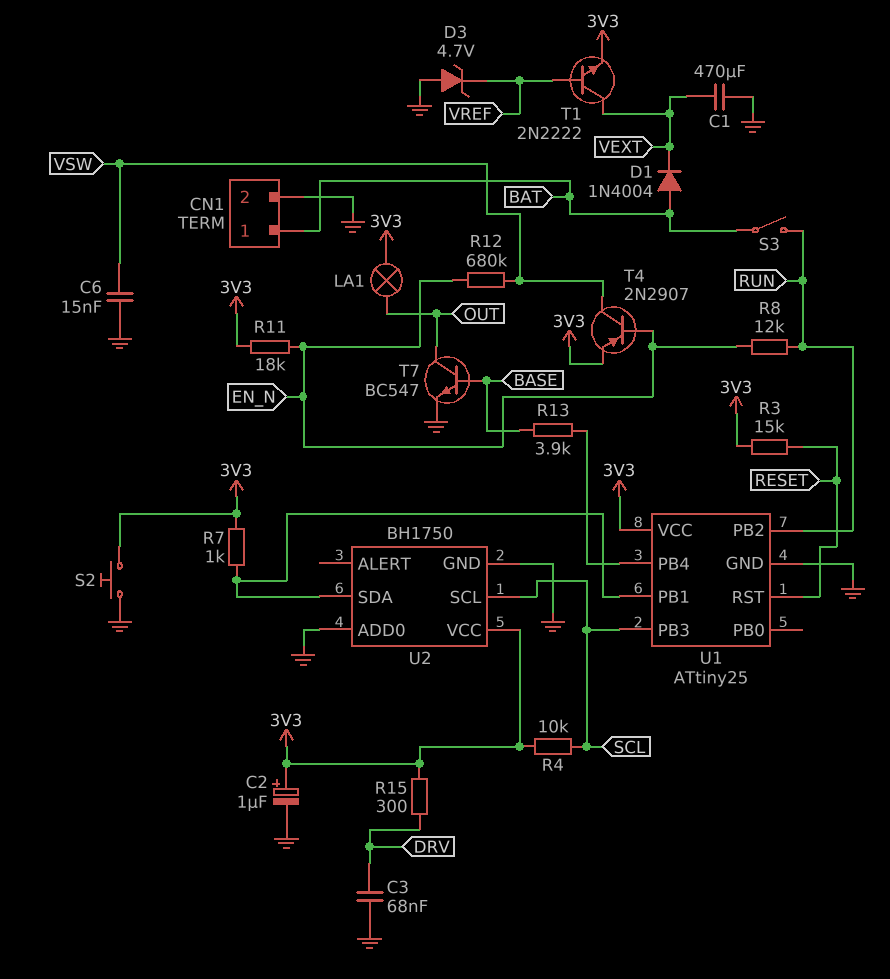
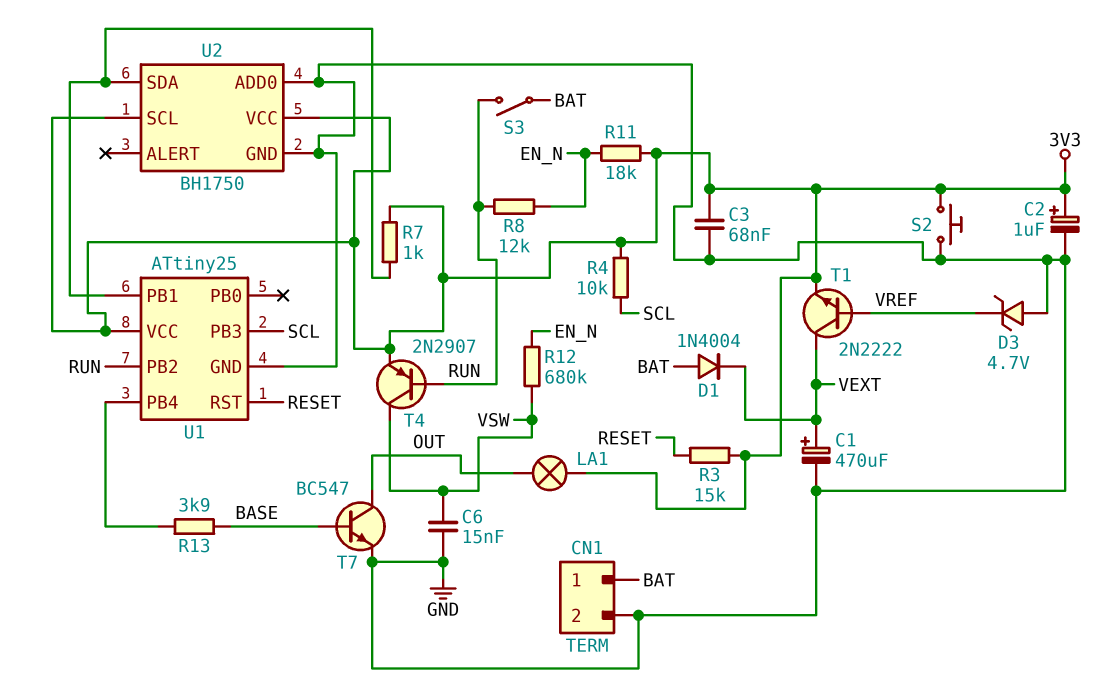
C1: 470uF (GND, VEXT) -> 470uF (plus VEXT, minus GND)
C3: 68nF (DRV, GND) -> 68nF (3V3, GND)
R15: 300 (3V3, DRV) -> none
T4: PNP 2N2907 (B EN_N, C VSW, E 3V3) -> PNP 2N2907 (B RUN, C VSW, E 3V3)
U2 pin SCL: SCL -> 3V3

